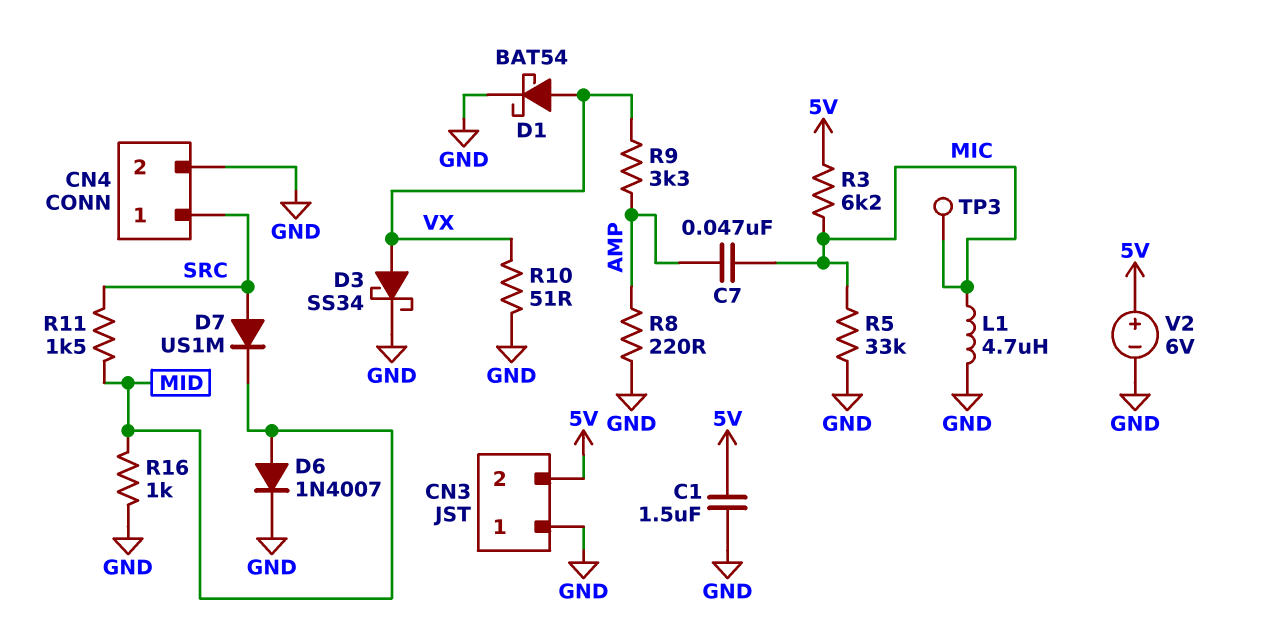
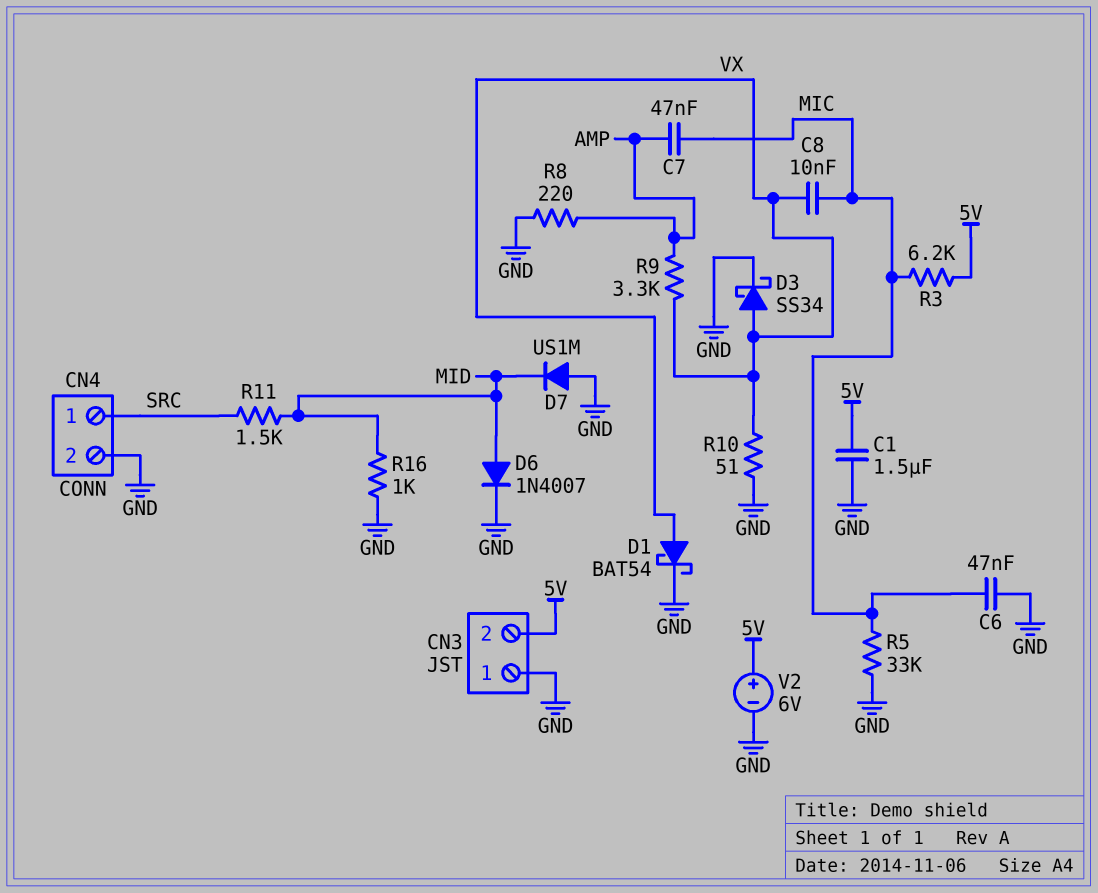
C6: none -> 47nF (GND, MIC)
C8: none -> 10nF (MIC, VX)
D7: diode US1M (A SRC, K MID) -> diode US1M (A GND, K MID)
L1: 4.7uH (GND, MIC) -> none
TP3: test point (MIC) -> none

